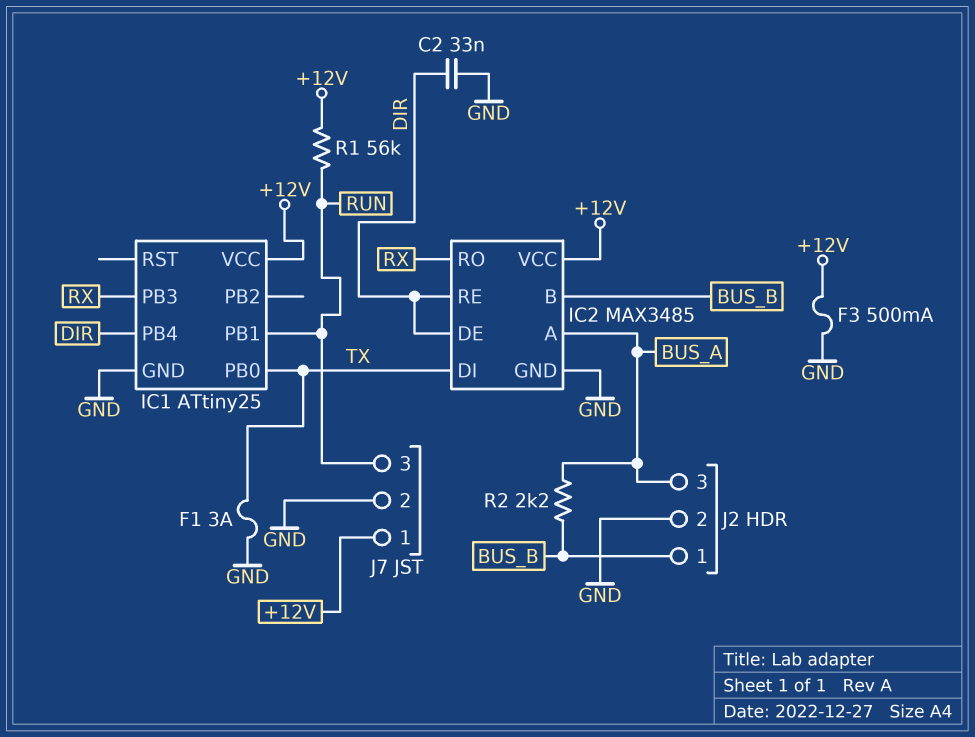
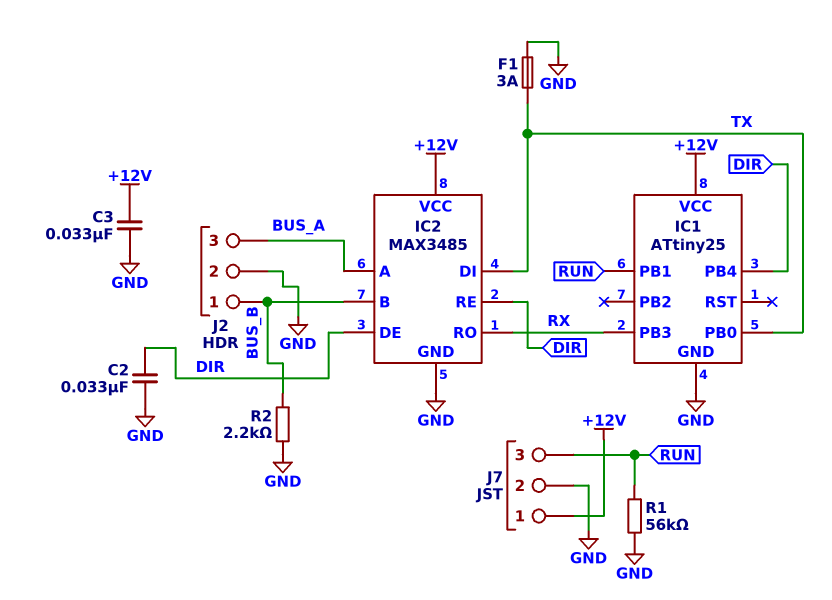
C3: none -> 33nF (+12V, GND)
F3: 500mA (+12V, GND) -> none
R1: 56k (+12V, RUN) -> 56k (GND, RUN)
R2: 2.2k (BUS_A, BUS_B) -> 2.2k (BUS_B, GND)

